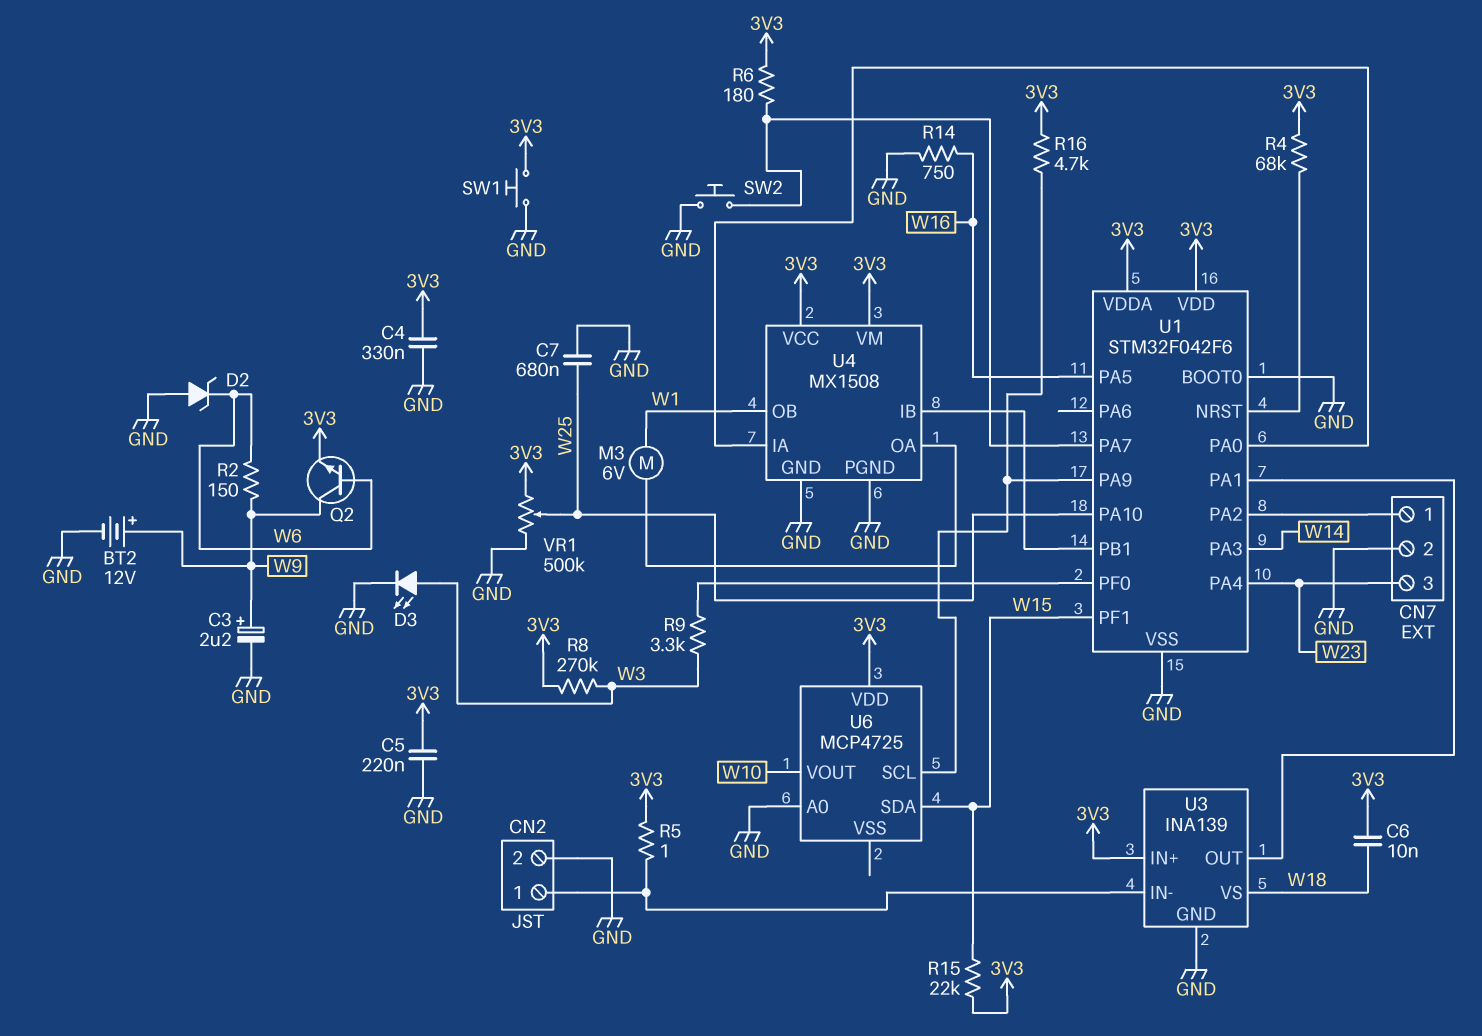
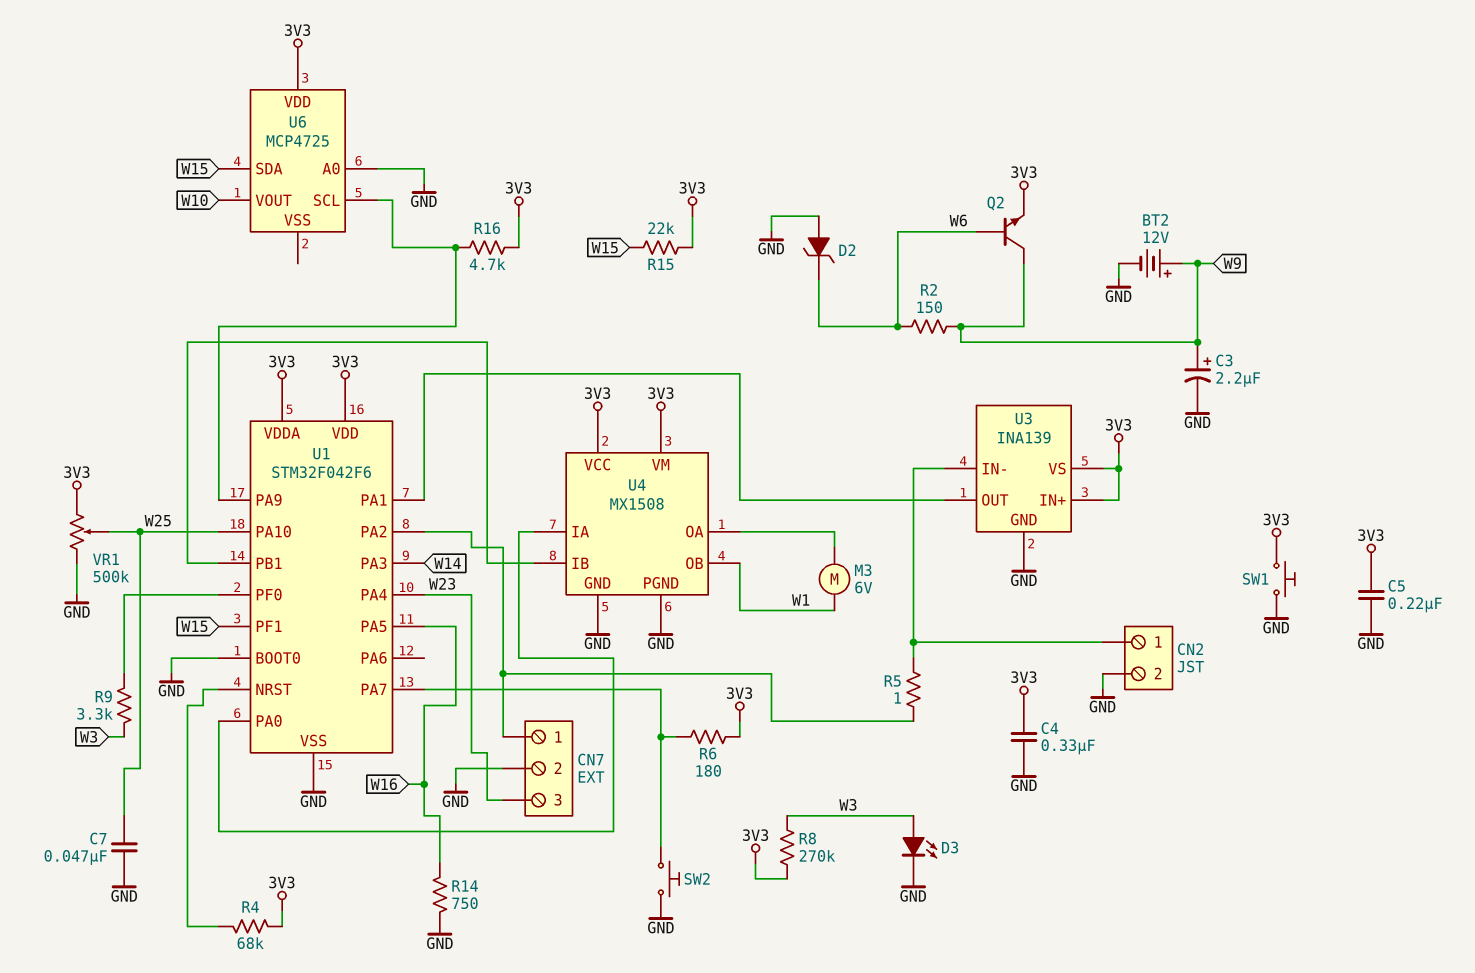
C6: 10nF (3V3, W18) -> none
C7: 680nF (GND, W25) -> 47nF (GND, W25)
R5: 1 (3V3, CN2/1) -> 1 (CN2/1, CN7/1)
U3 pin VS: W18 -> 3V3

